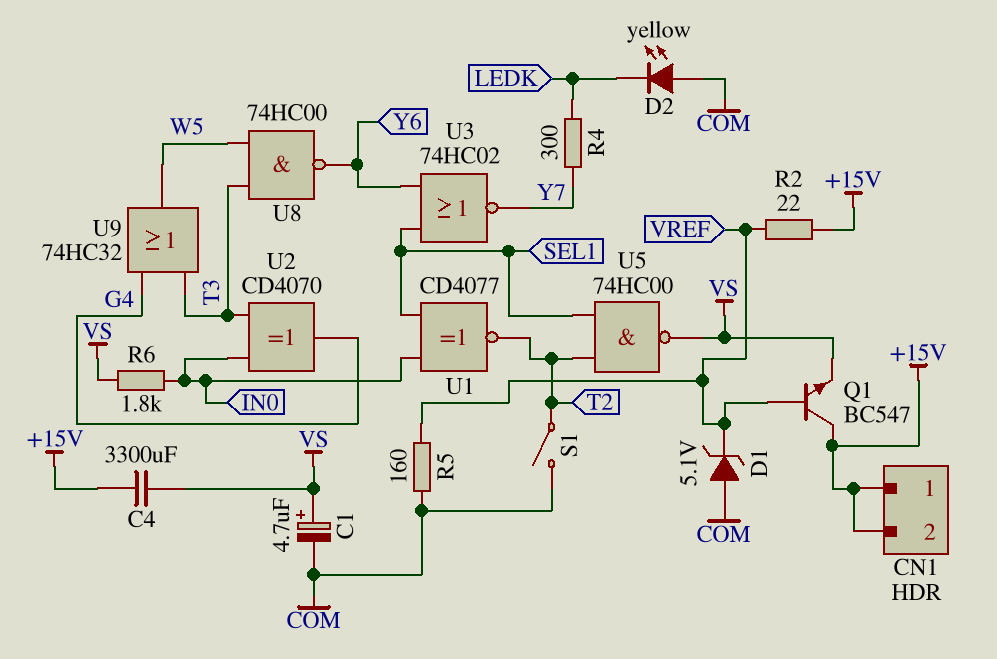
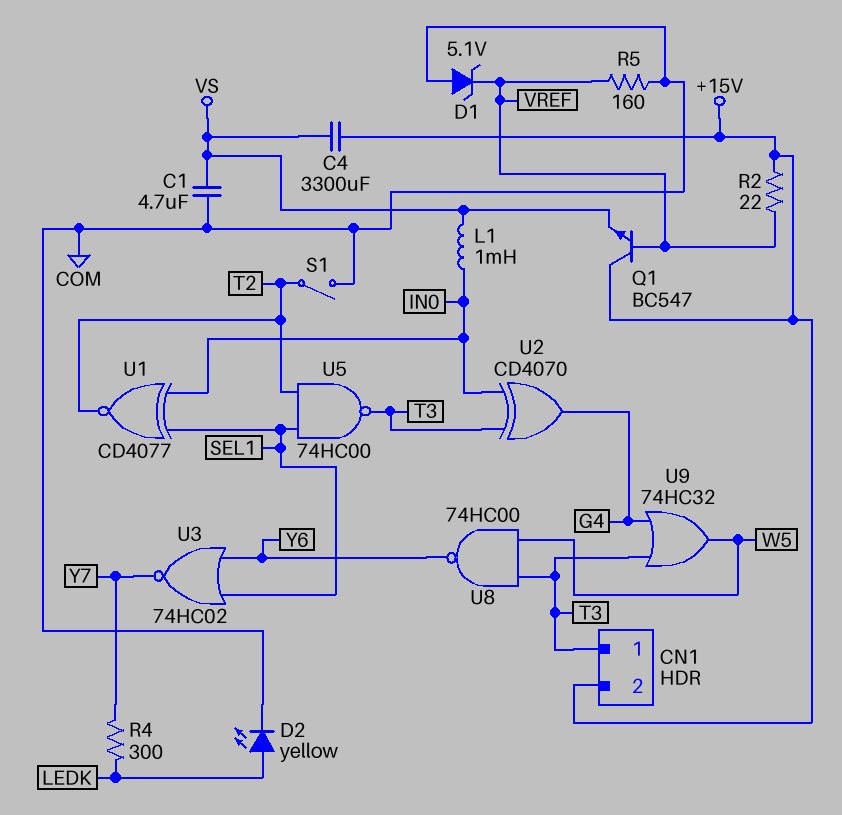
C1: 4.7uF (plus VS, minus COM) -> 4.7uF (COM, VS)
CN1 pin 1: +15V -> T3
D2: LED yellow (A COM, K LEDK) -> LED yellow (A LEDK, K COM)
L1: none -> 1mH (IN0, VS)
R6: 1.8k (IN0, VS) -> none
U5: NAND 74HC00 (in SEL1, in T2, out VS) -> NAND 74HC00 (in SEL1, in T2, out T3)

